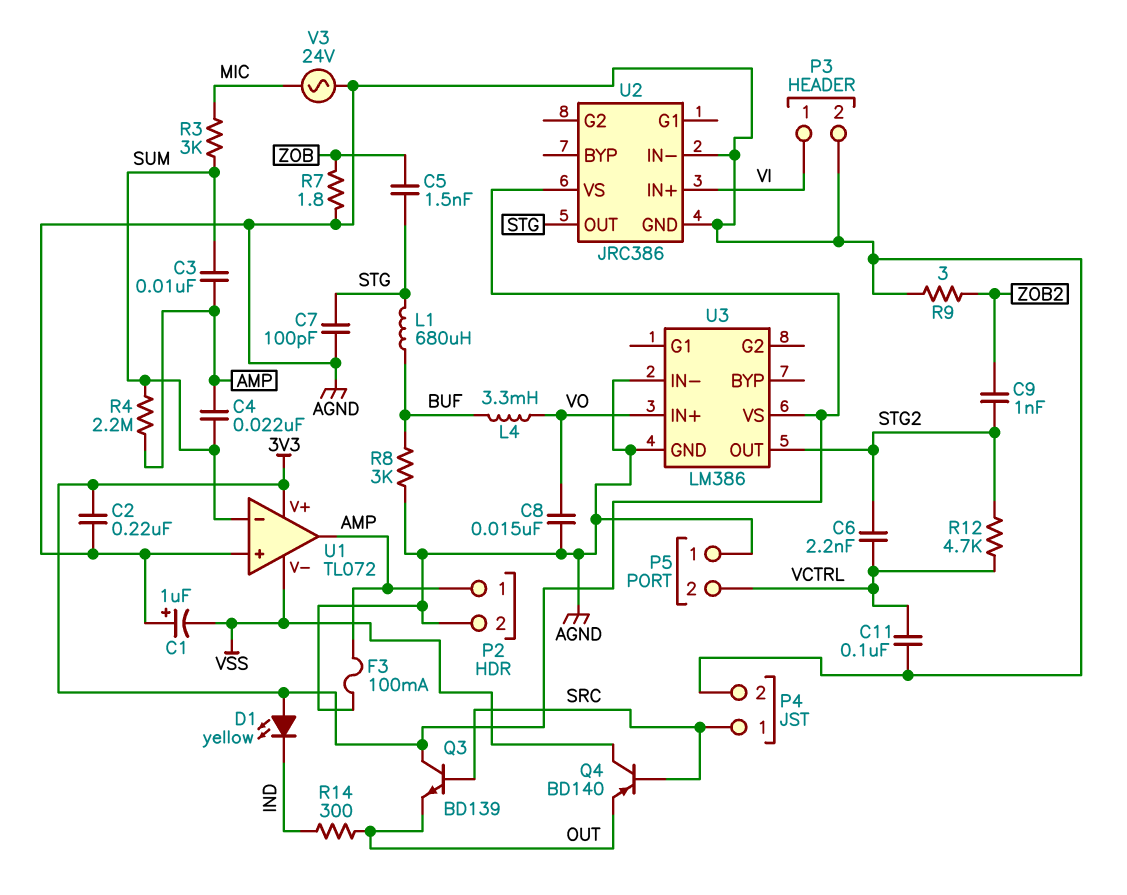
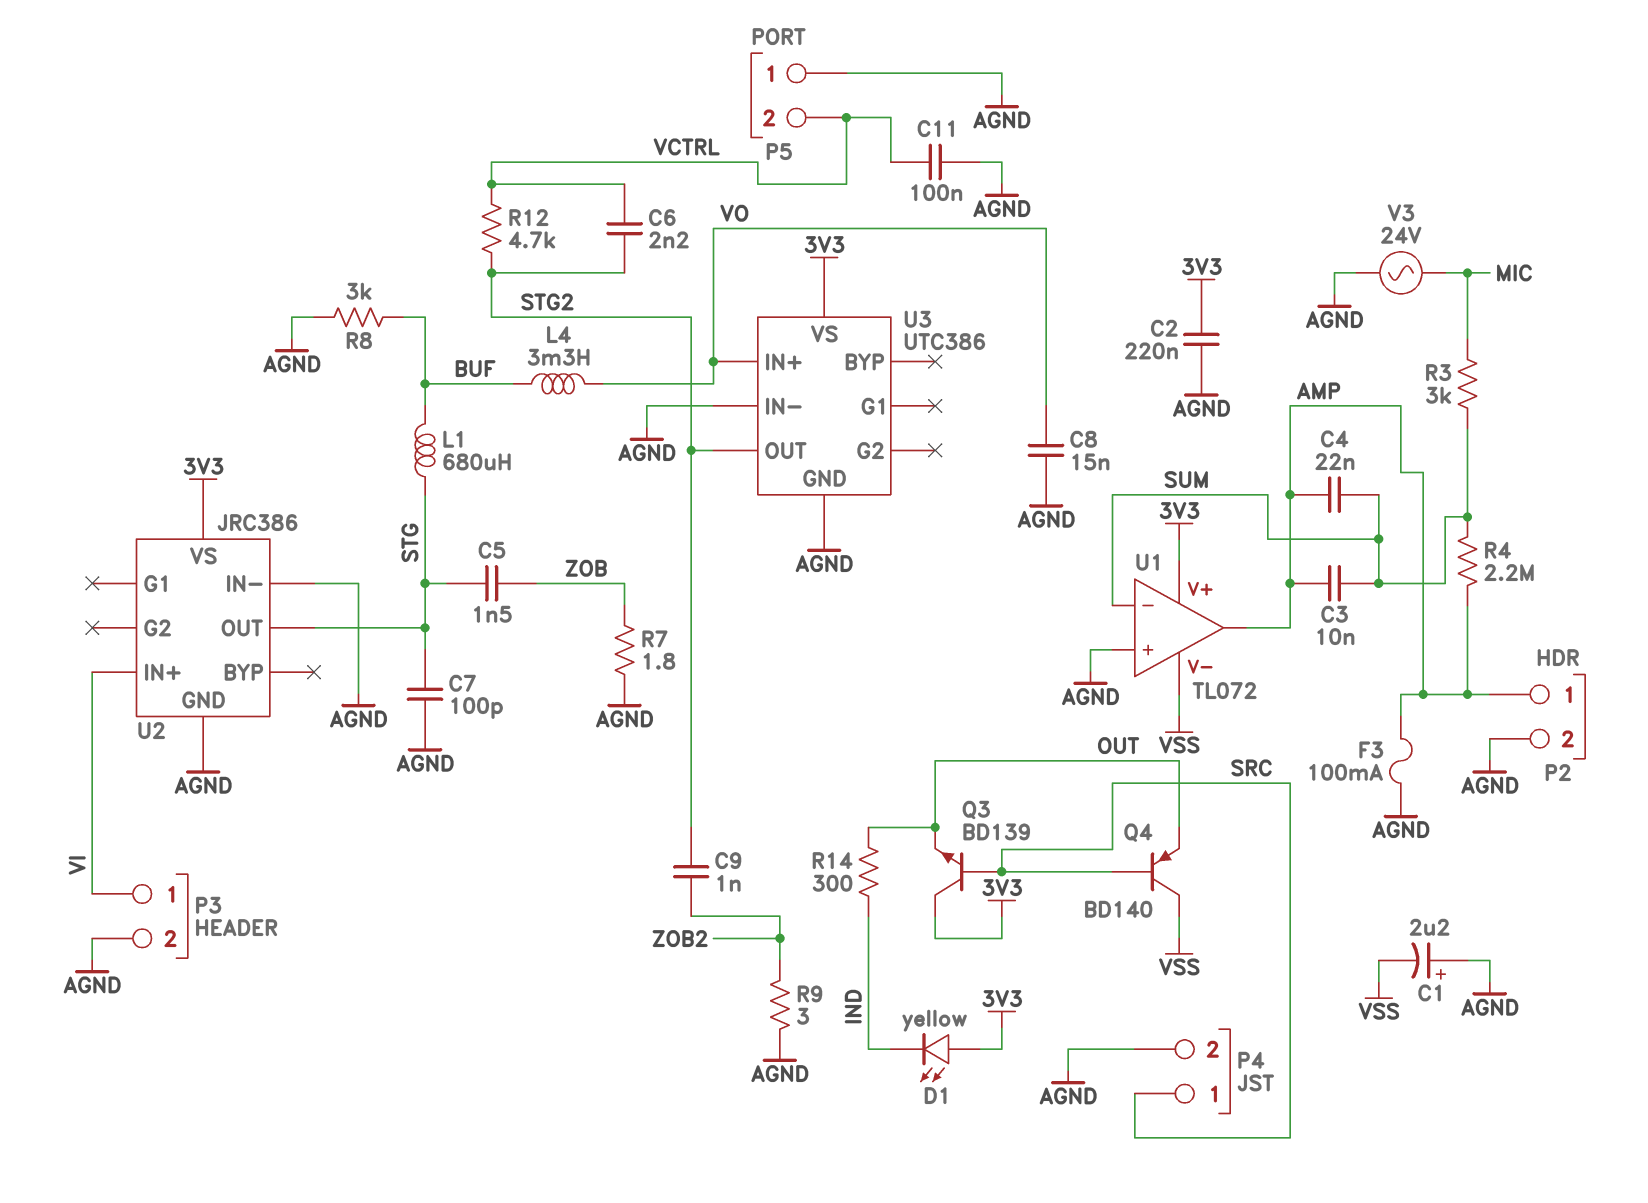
C1: 1uF (plus AGND, minus VSS) -> 2.2uF (plus AGND, minus VSS)
U3: LM386 -> UTC386

